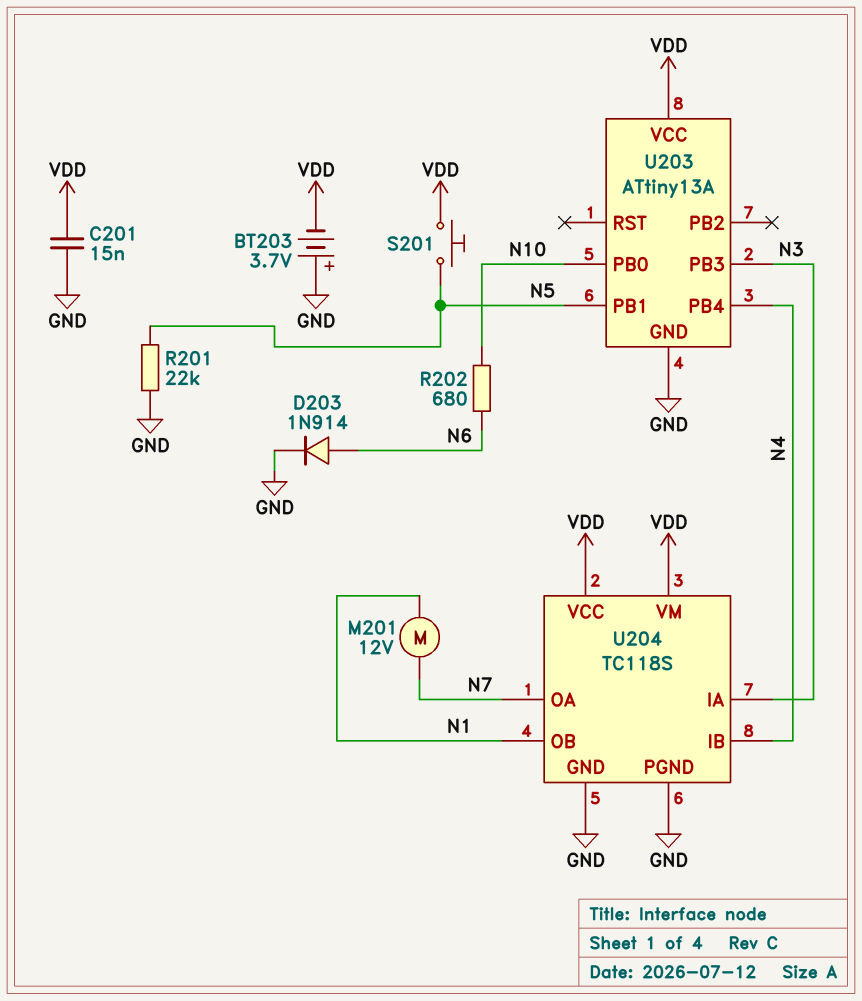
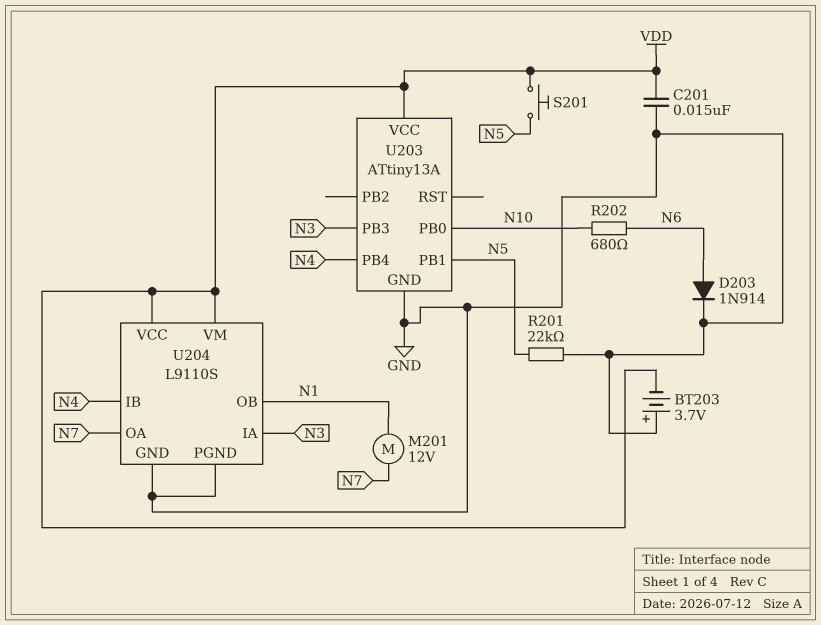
U204: TC118S -> L9110S

